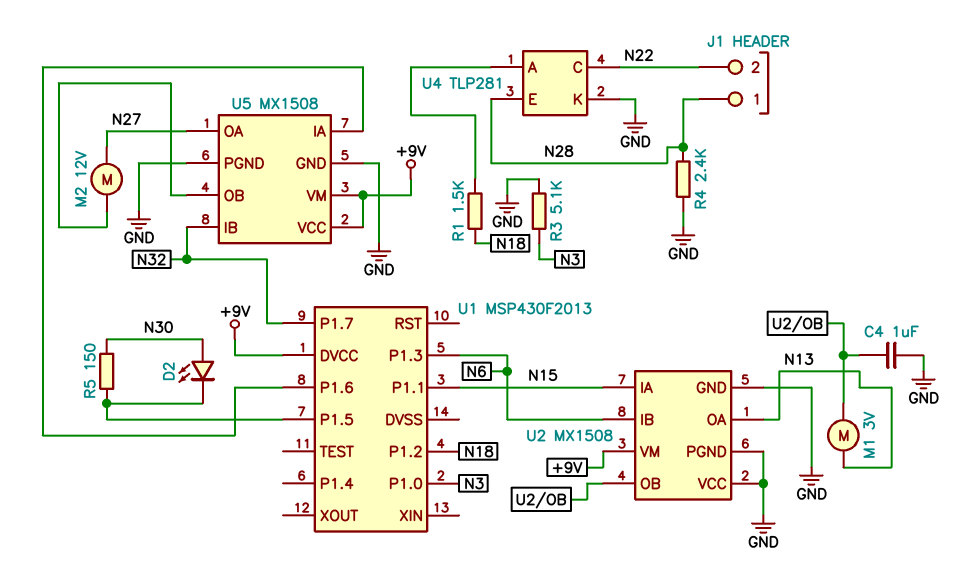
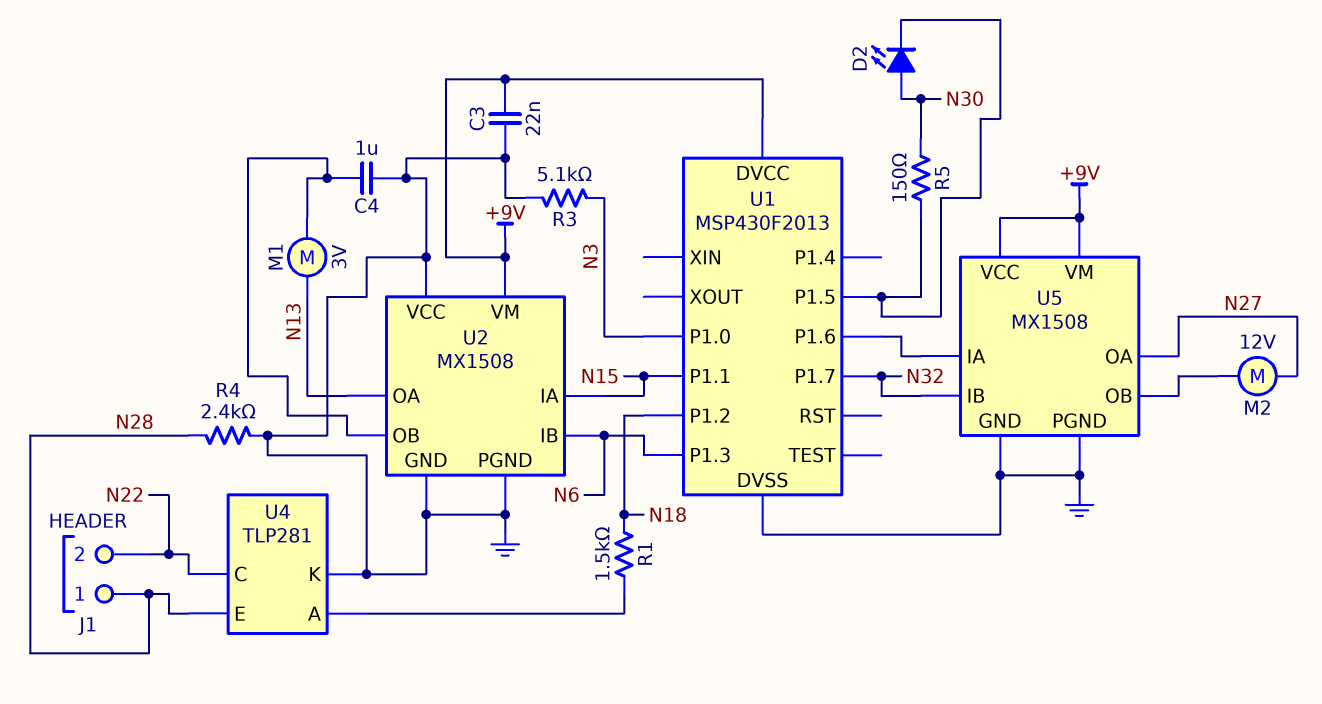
C3: none -> 22nF (+9V, GND)
U1 pin DVSS: none -> GND

